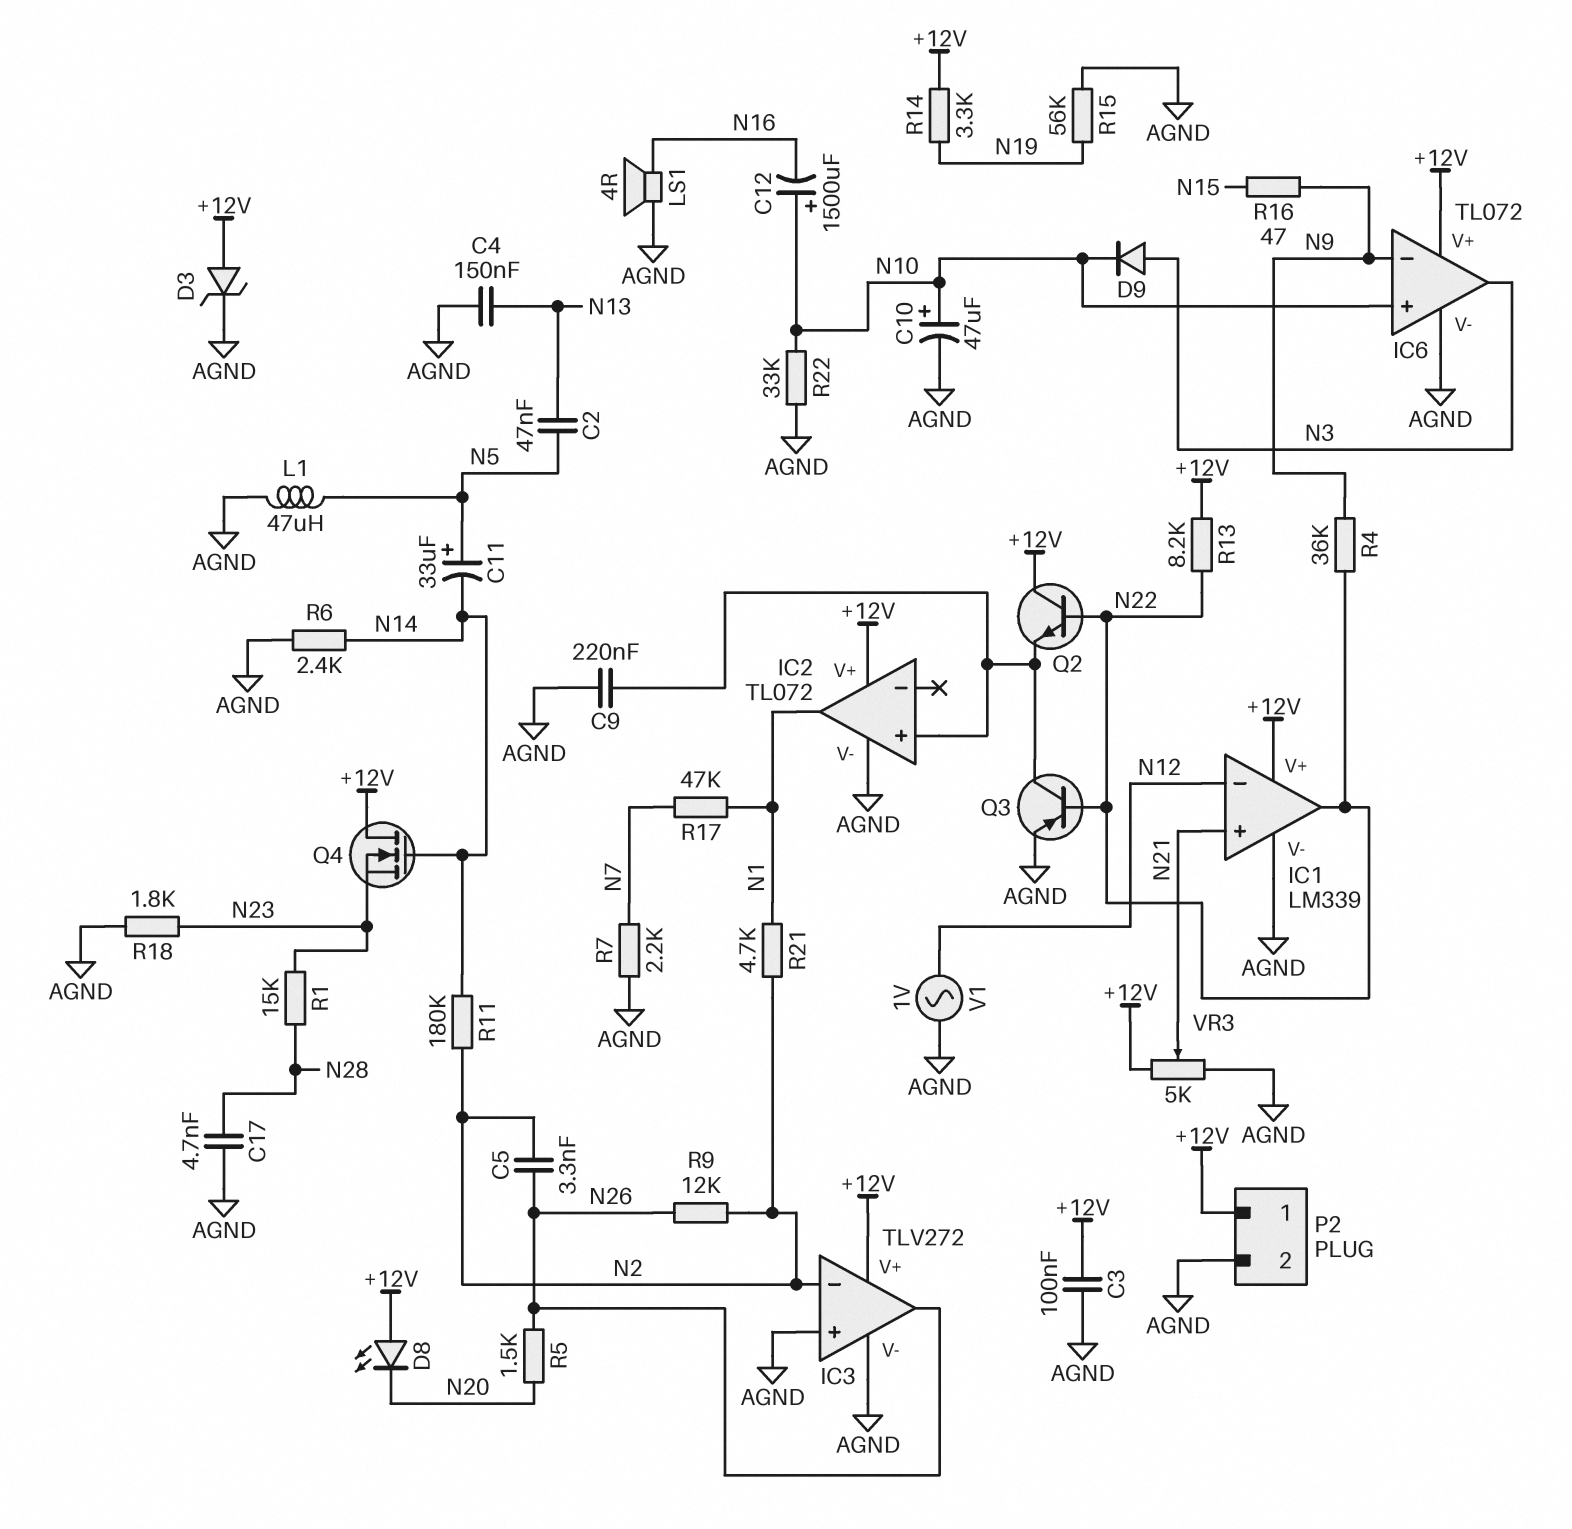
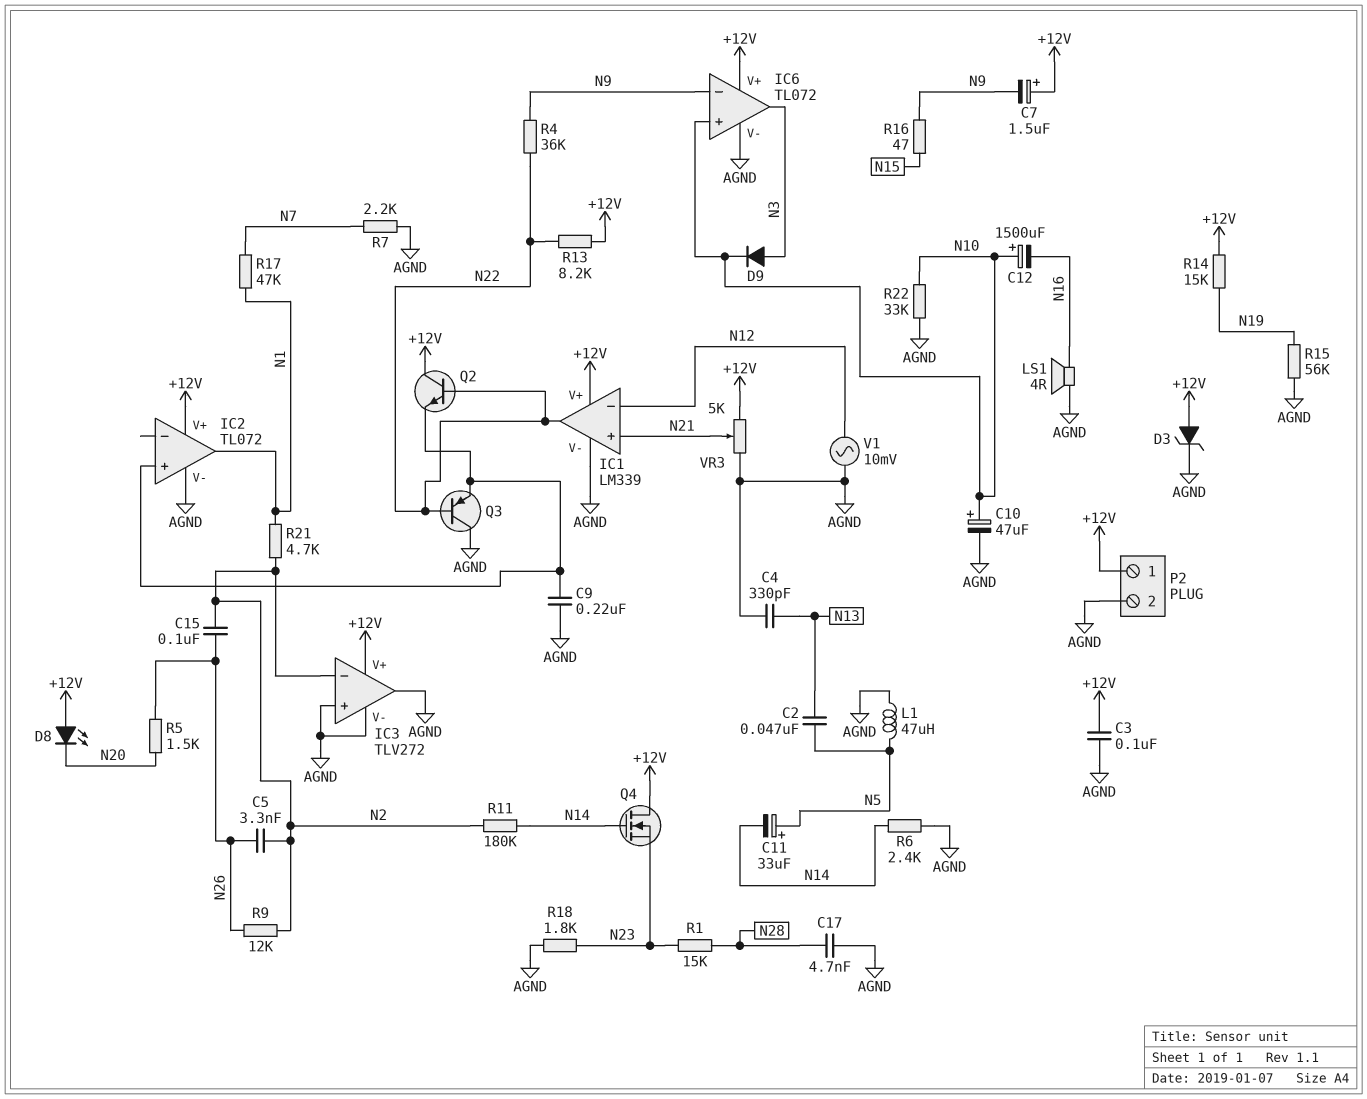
C4: 150nF (AGND, N13) -> 330pF (AGND, N13)
C7: none -> 1.5uF (plus +12V, minus N9)
C15: none -> 100nF (N2, N26)
IC3 pin out: N26 -> AGND
Q3: PNP (B N22, C IC2/in+, E AGND) -> PNP (B N22, C AGND, E IC2/in+)
R14: 3.3k (+12V, N19) -> 15k (+12V, N19)
V1: AC 1V (AGND, N12) -> AC 10mV (AGND, N12)

